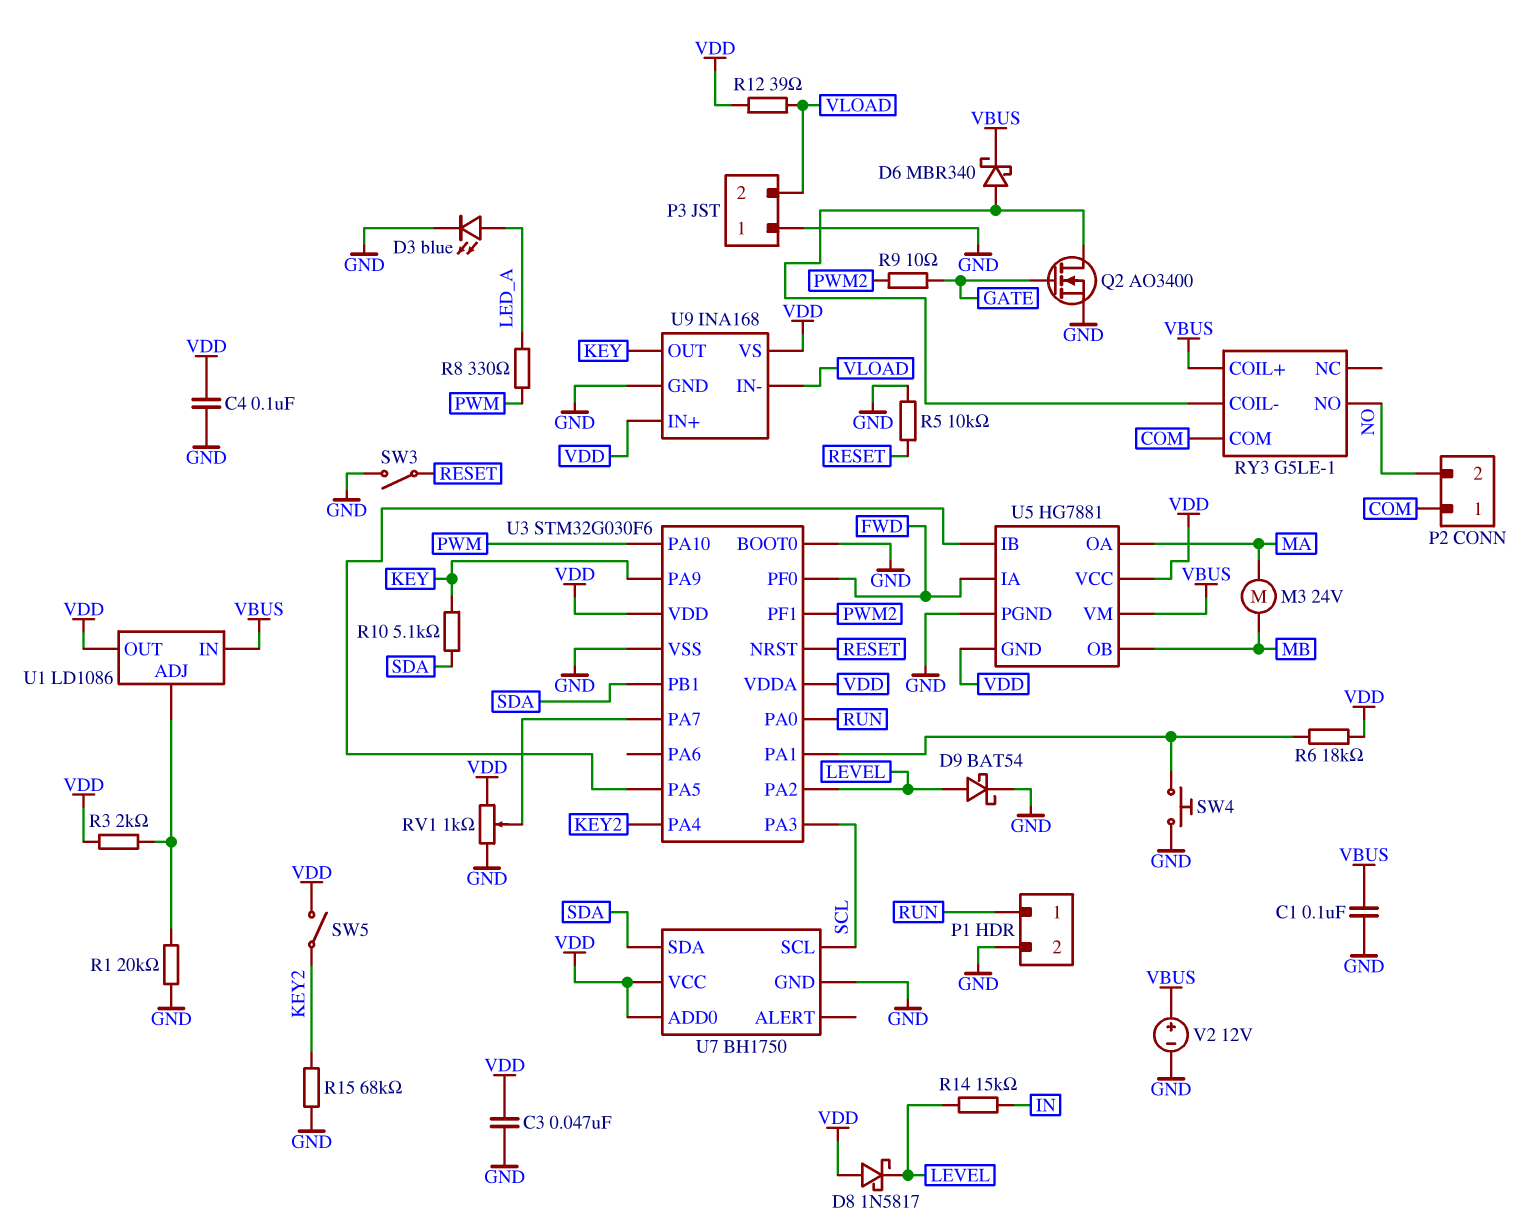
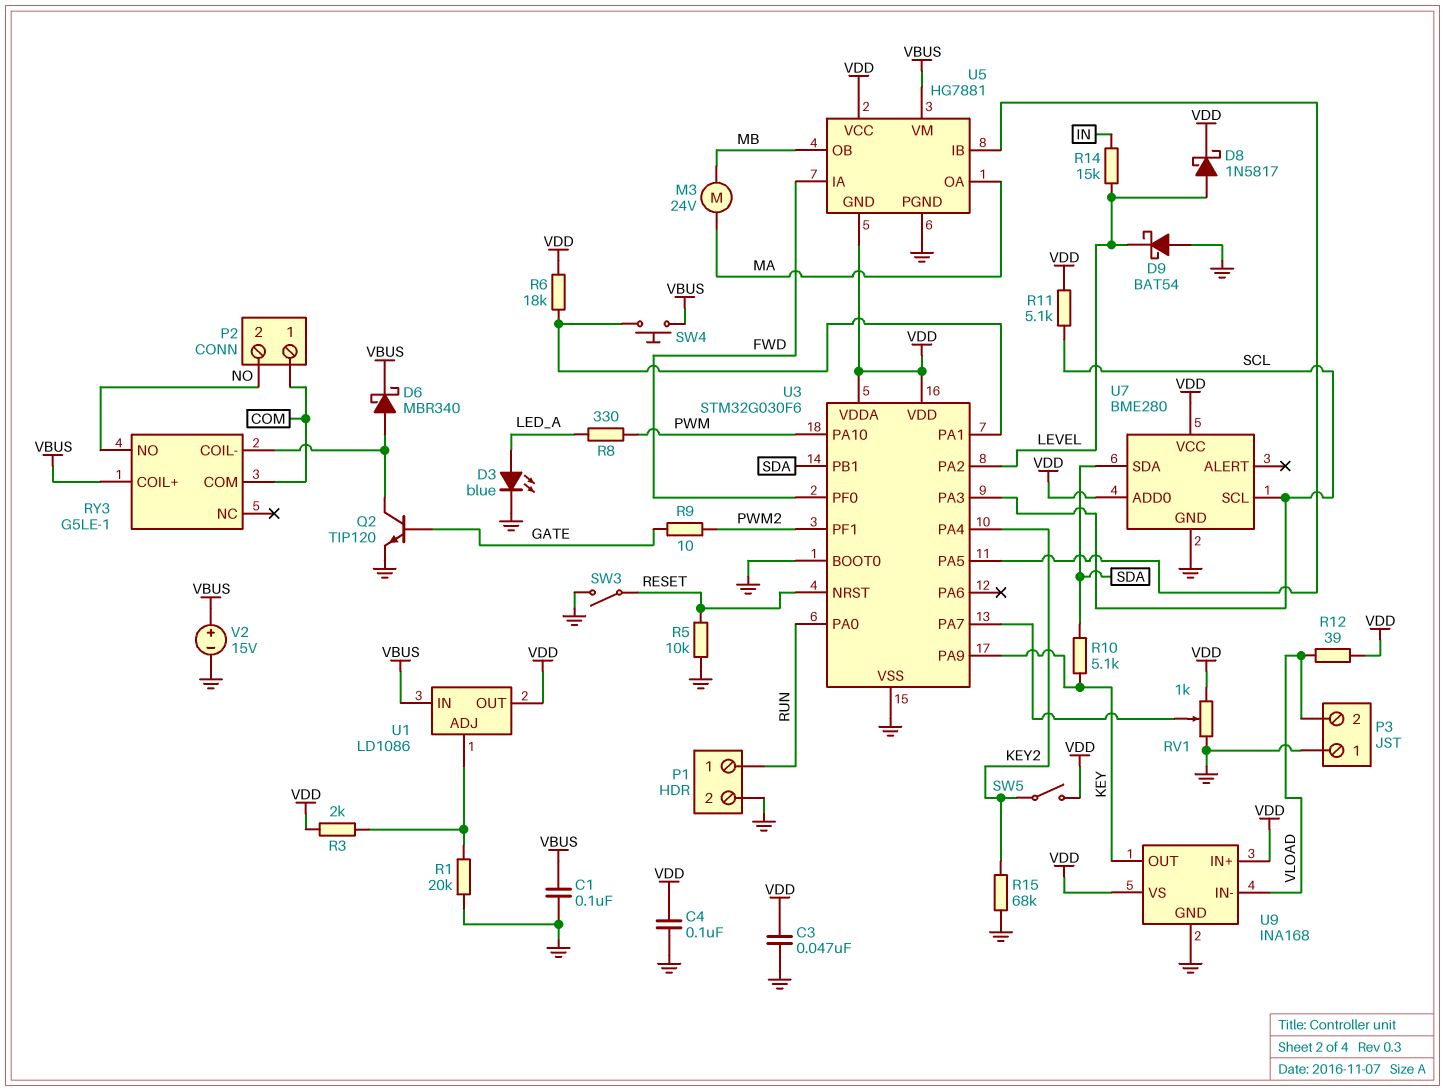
D8: schottky 1N5817 (A VDD, K LEVEL) -> schottky 1N5817 (A LEVEL, K VDD)
D9: schottky BAT54 (A LEVEL, K GND) -> schottky BAT54 (A GND, K LEVEL)
Q2: NMOS AO3400 (G GATE, D RY3/COIL-, S GND) -> NPN TIP120 (B GATE, C RY3/COIL-, E GND)
R11: none -> 5.1k (SCL, VDD)
SW4: button (GND, U3/PA1) -> button (U3/PA1, VBUS)
U7: BH1750 -> BME280
V2: 12V (plus VBUS, minus GND) -> 15V (plus VBUS, minus GND)

